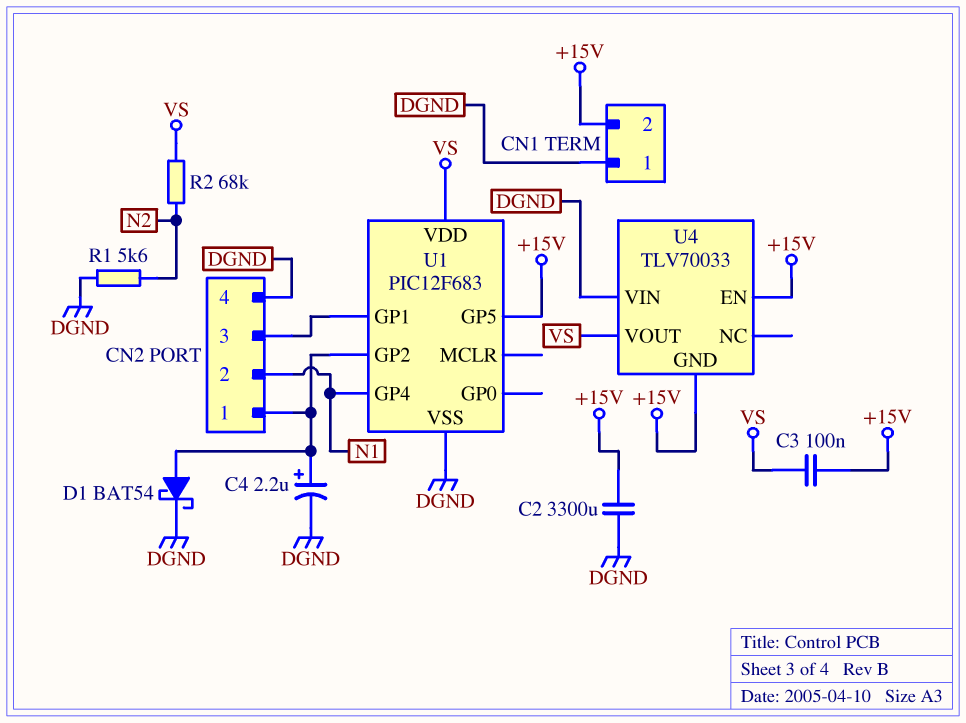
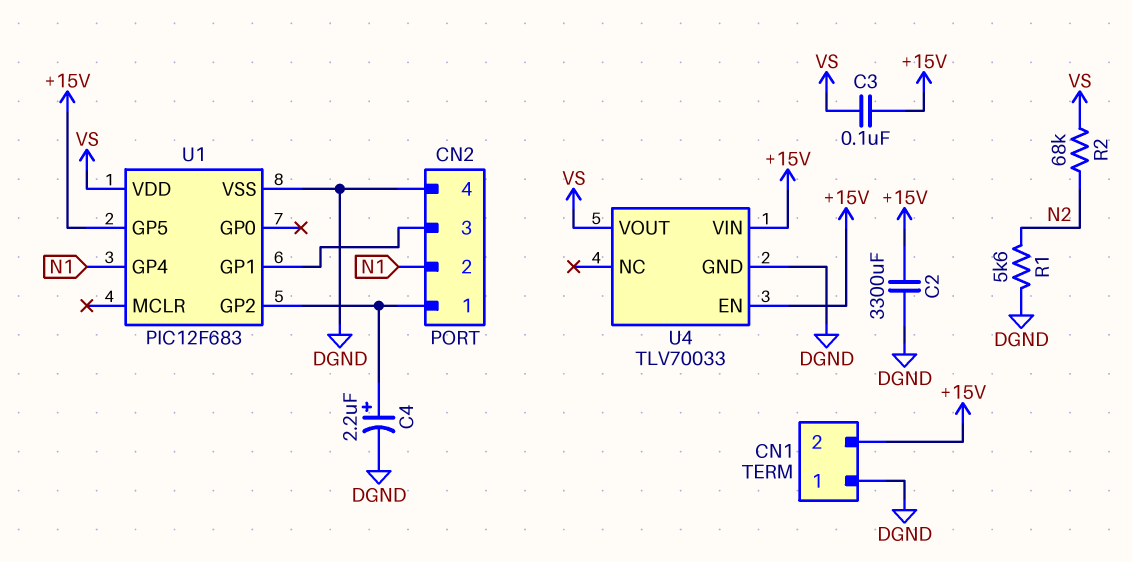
D1: schottky BAT54 (A CN2/1, K DGND) -> none
U4 pin GND: +15V -> DGND
U4 pin VIN: DGND -> +15V

